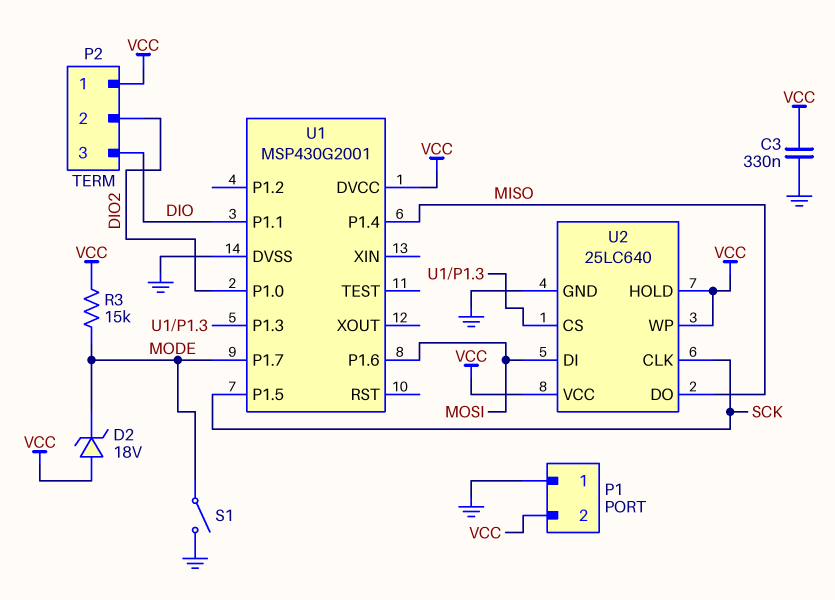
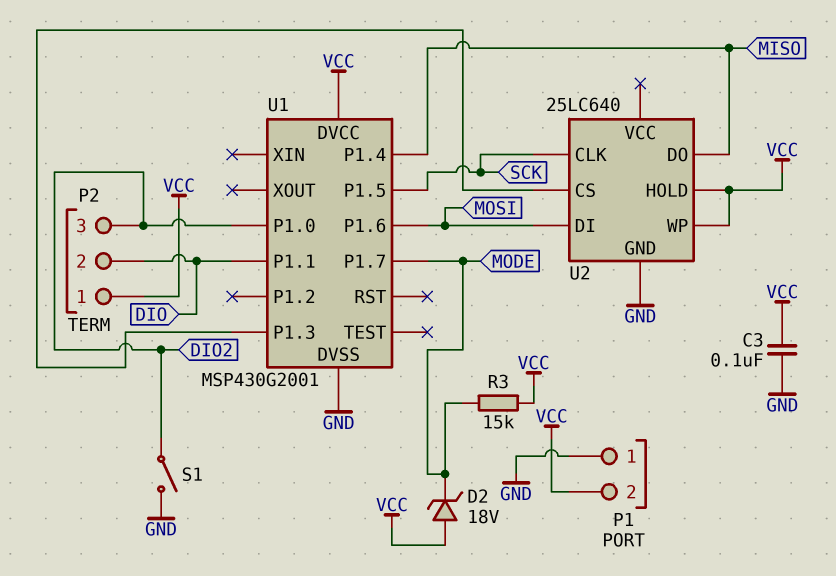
C3: 330nF (GND, VCC) -> 100nF (GND, VCC)
P2 pin 2: DIO2 -> DIO
P2 pin 3: DIO -> DIO2
S1: switch (GND, MODE) -> switch (DIO2, GND)
U2 pin VCC: VCC -> none

